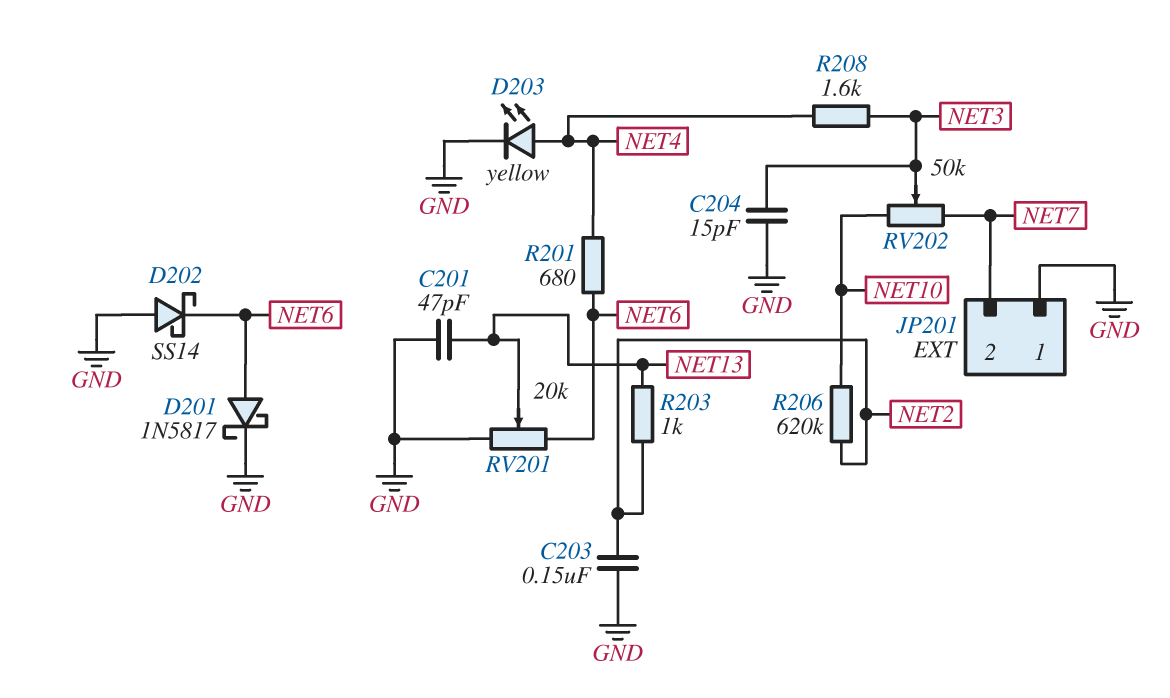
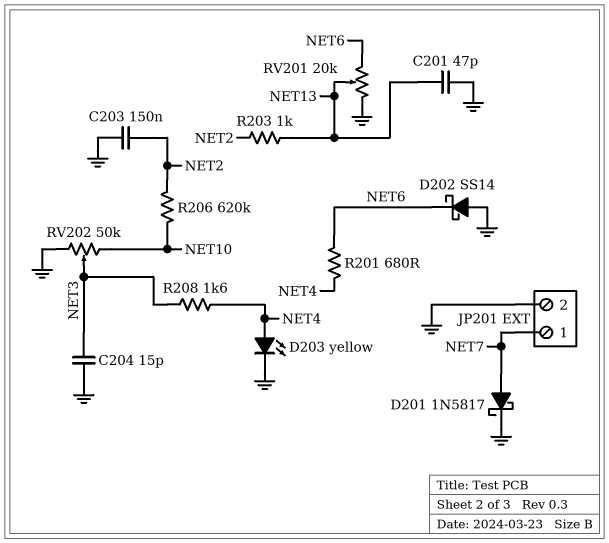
D201: schottky 1N5817 (A NET6, K GND) -> schottky 1N5817 (A NET7, K GND)
JP201 pin 1: GND -> NET7
JP201 pin 2: NET7 -> GND
RV202: 50k (NET7, NET10, wiper NET3) -> 50k (GND, NET10, wiper NET3)

